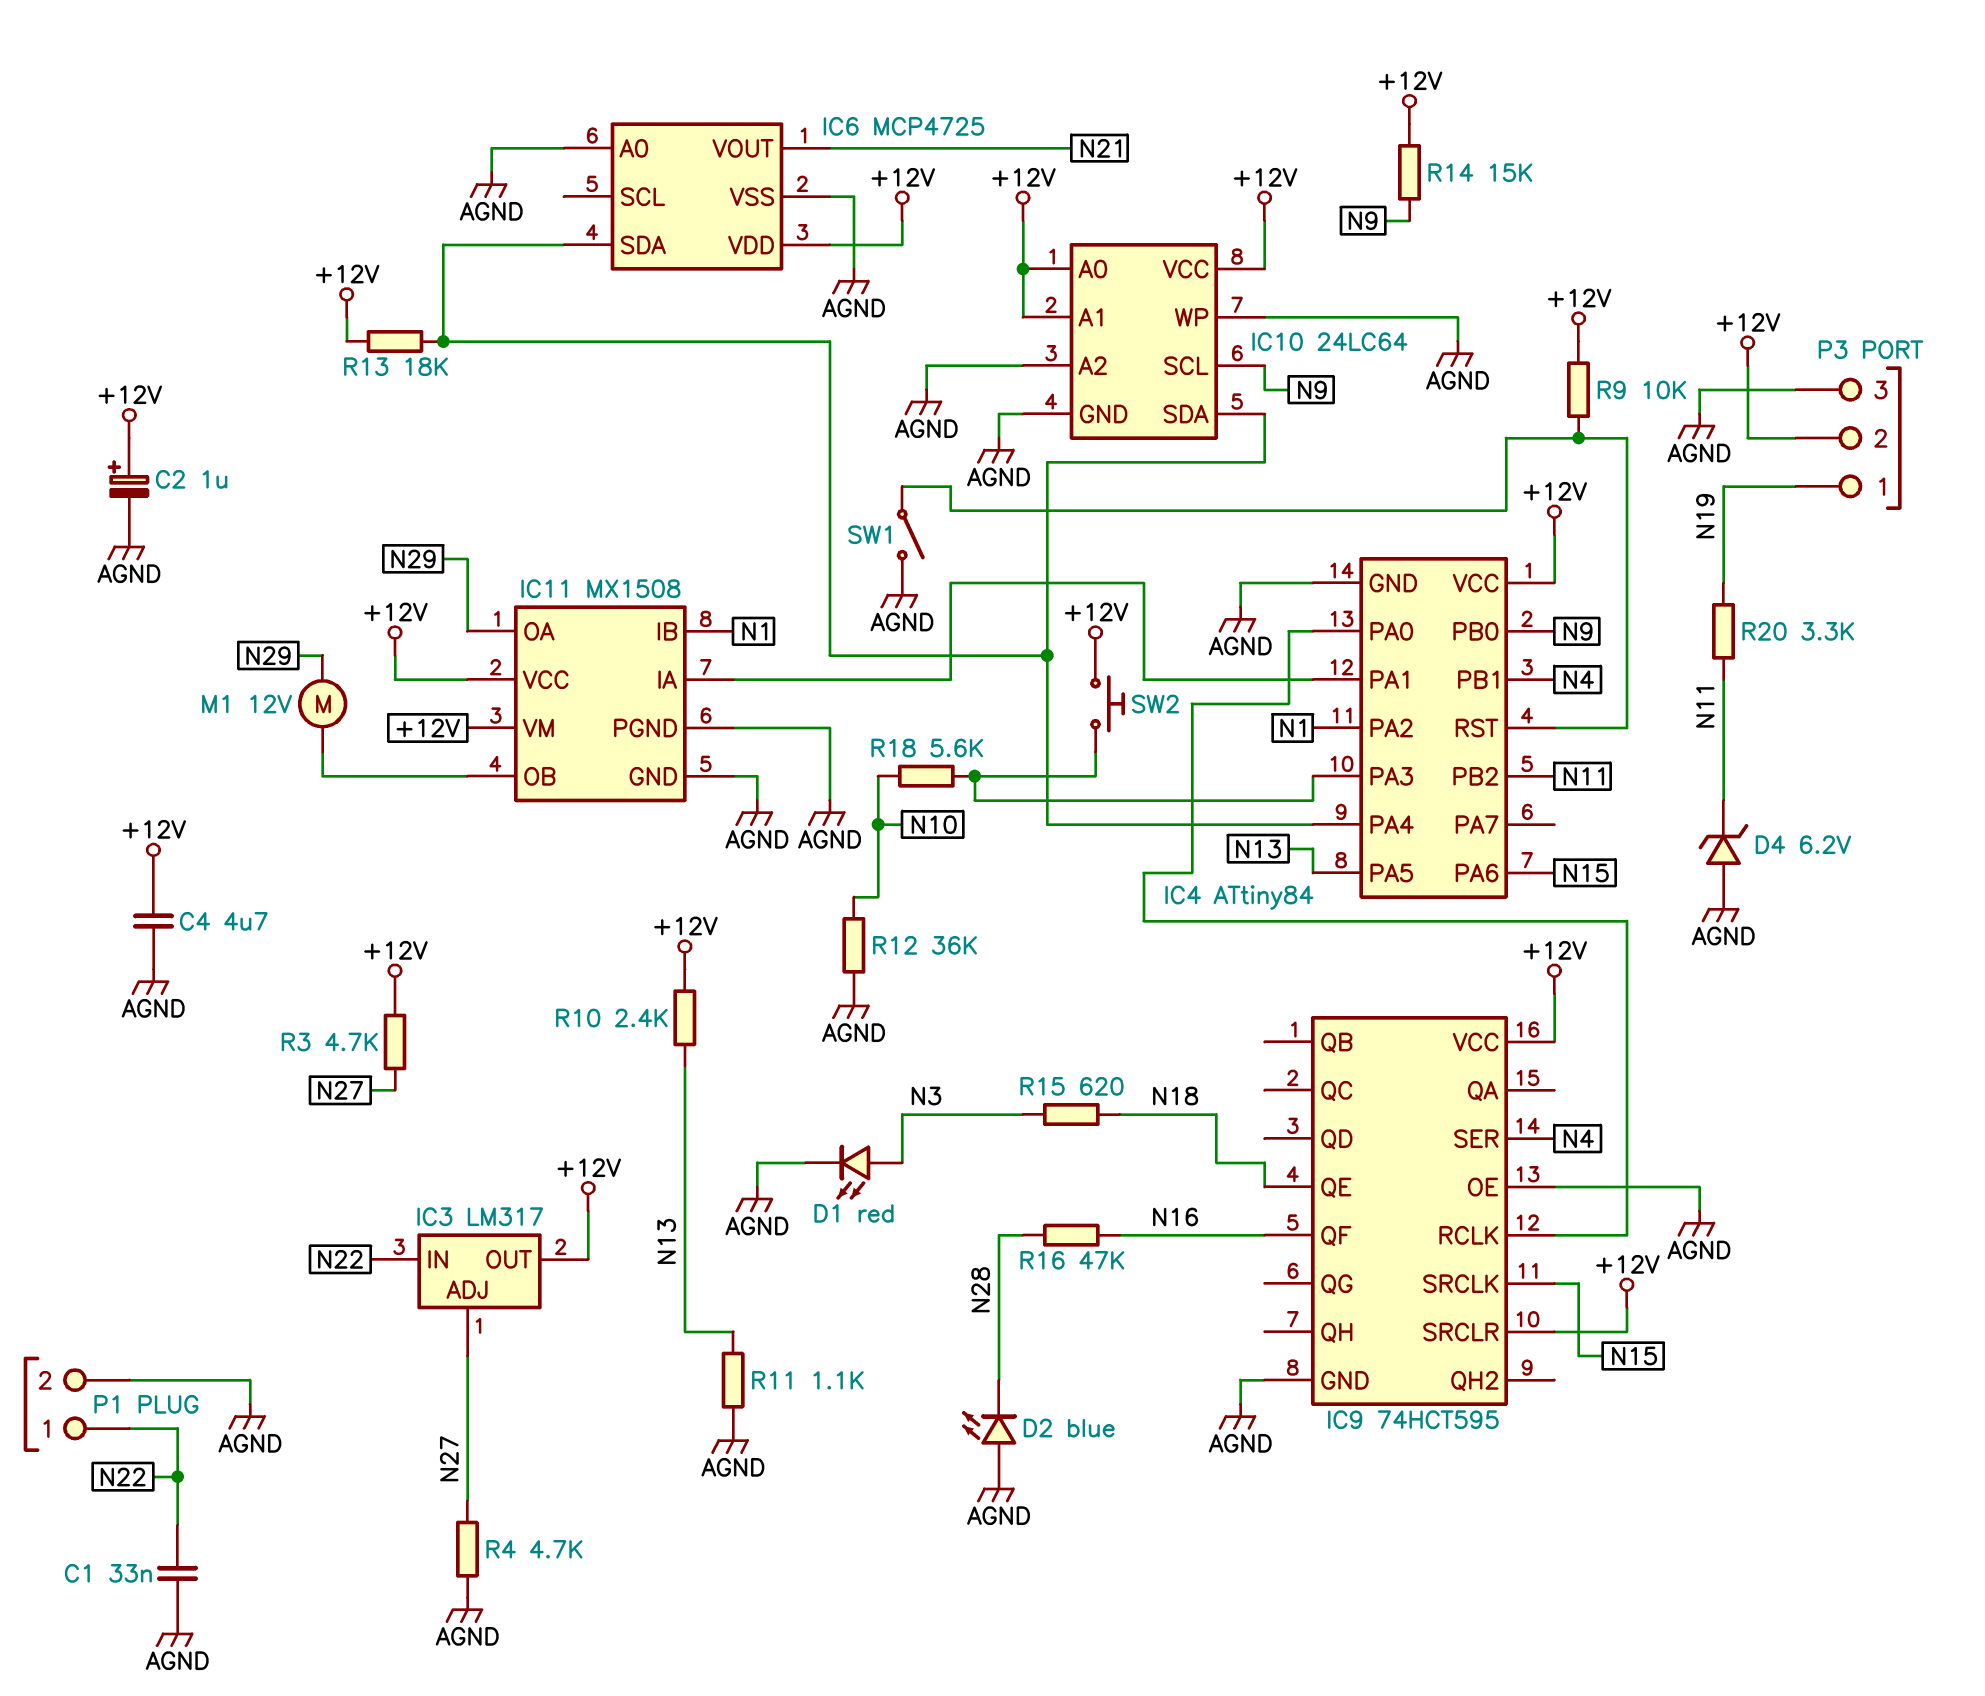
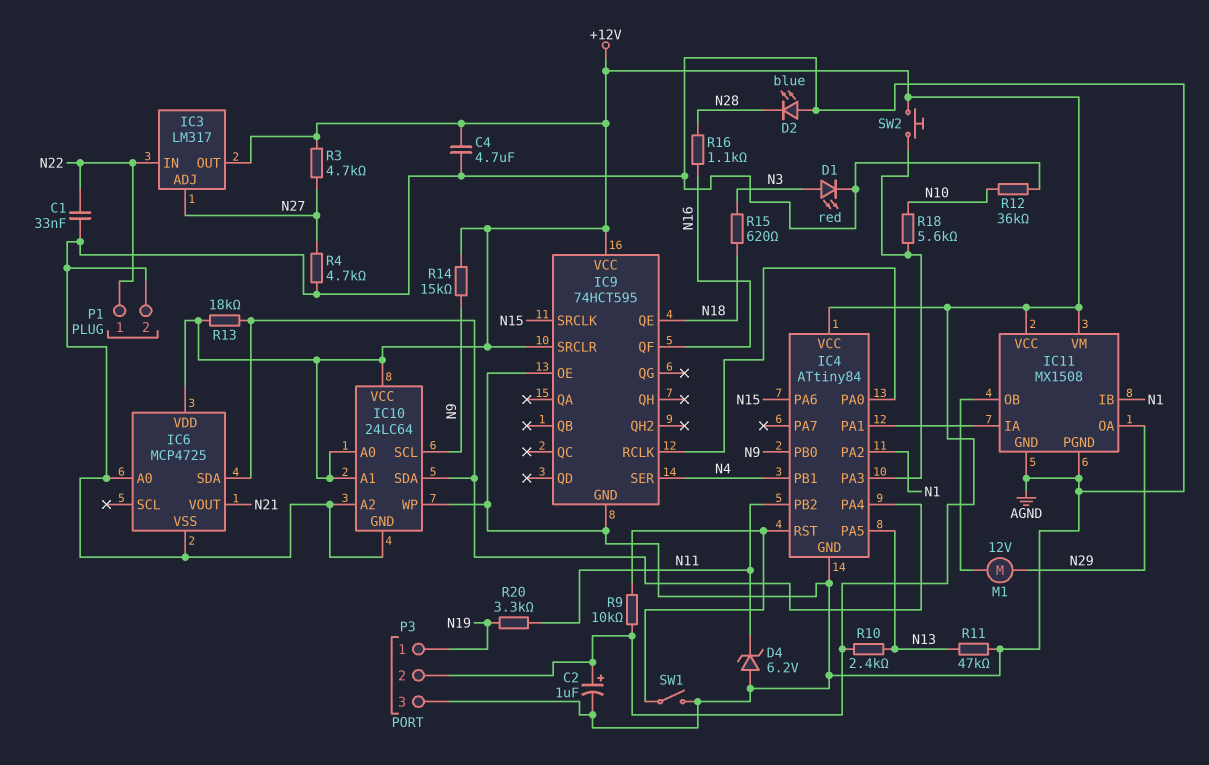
R11: 1.1k (AGND, N13) -> 47k (AGND, N13)
R16: 47k (N16, N28) -> 1.1k (N16, N28)

